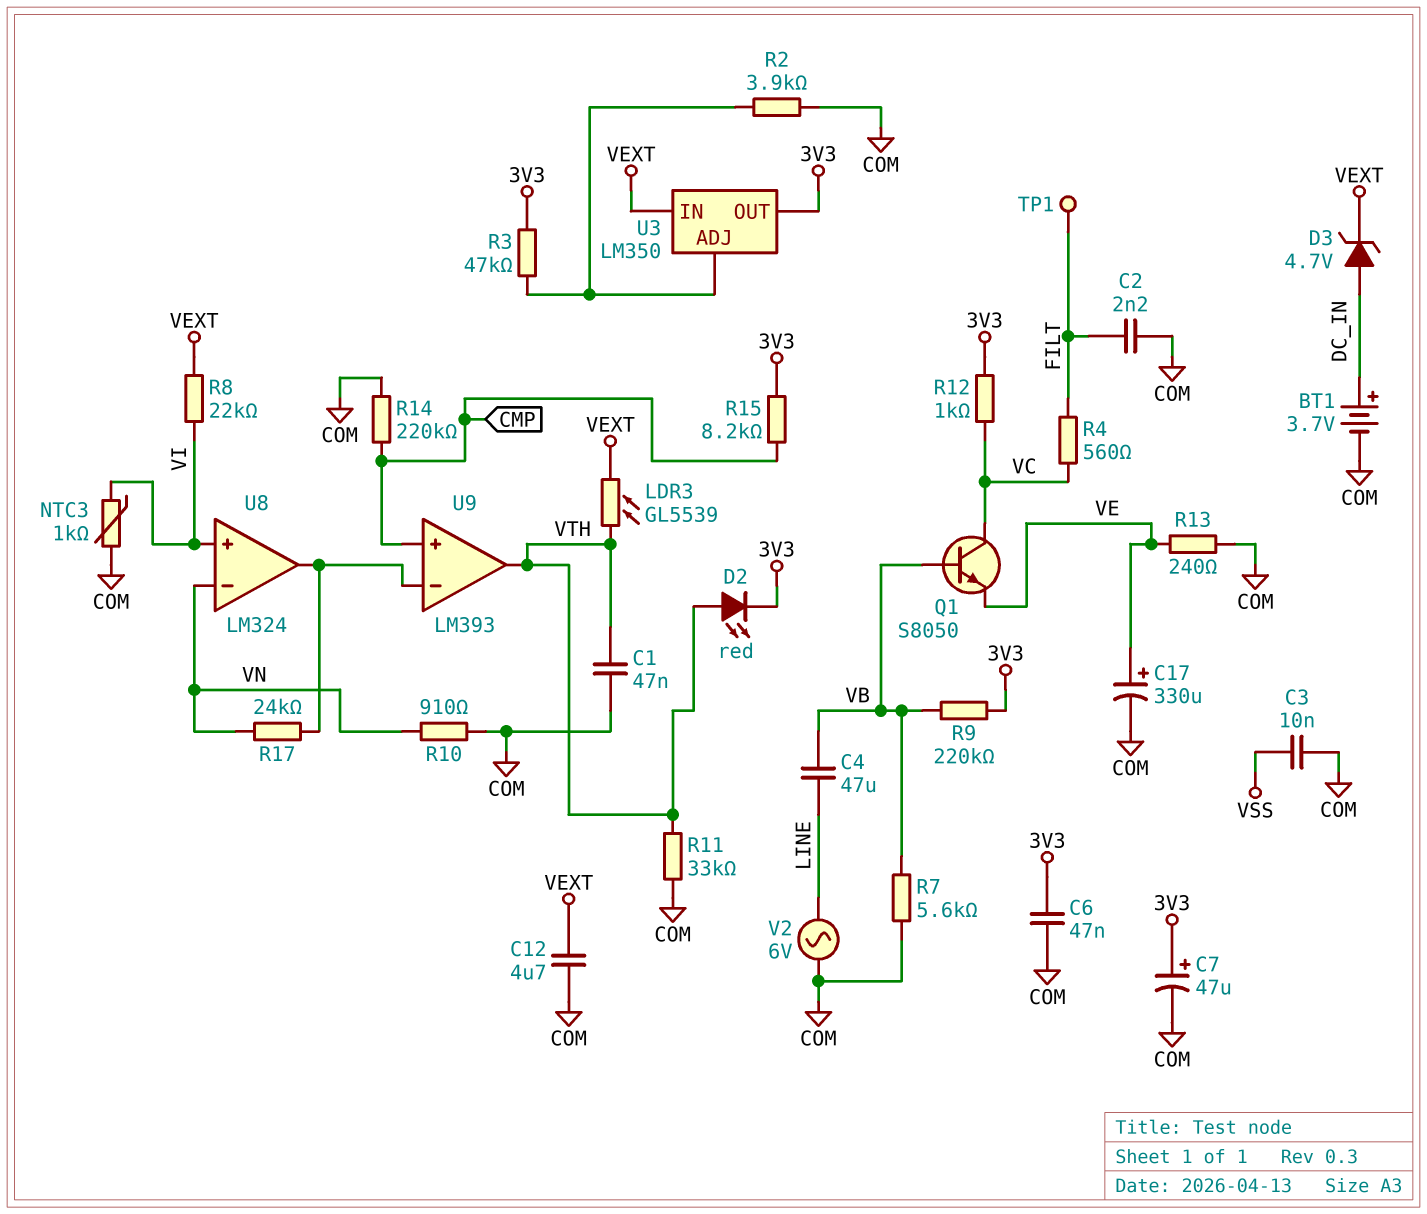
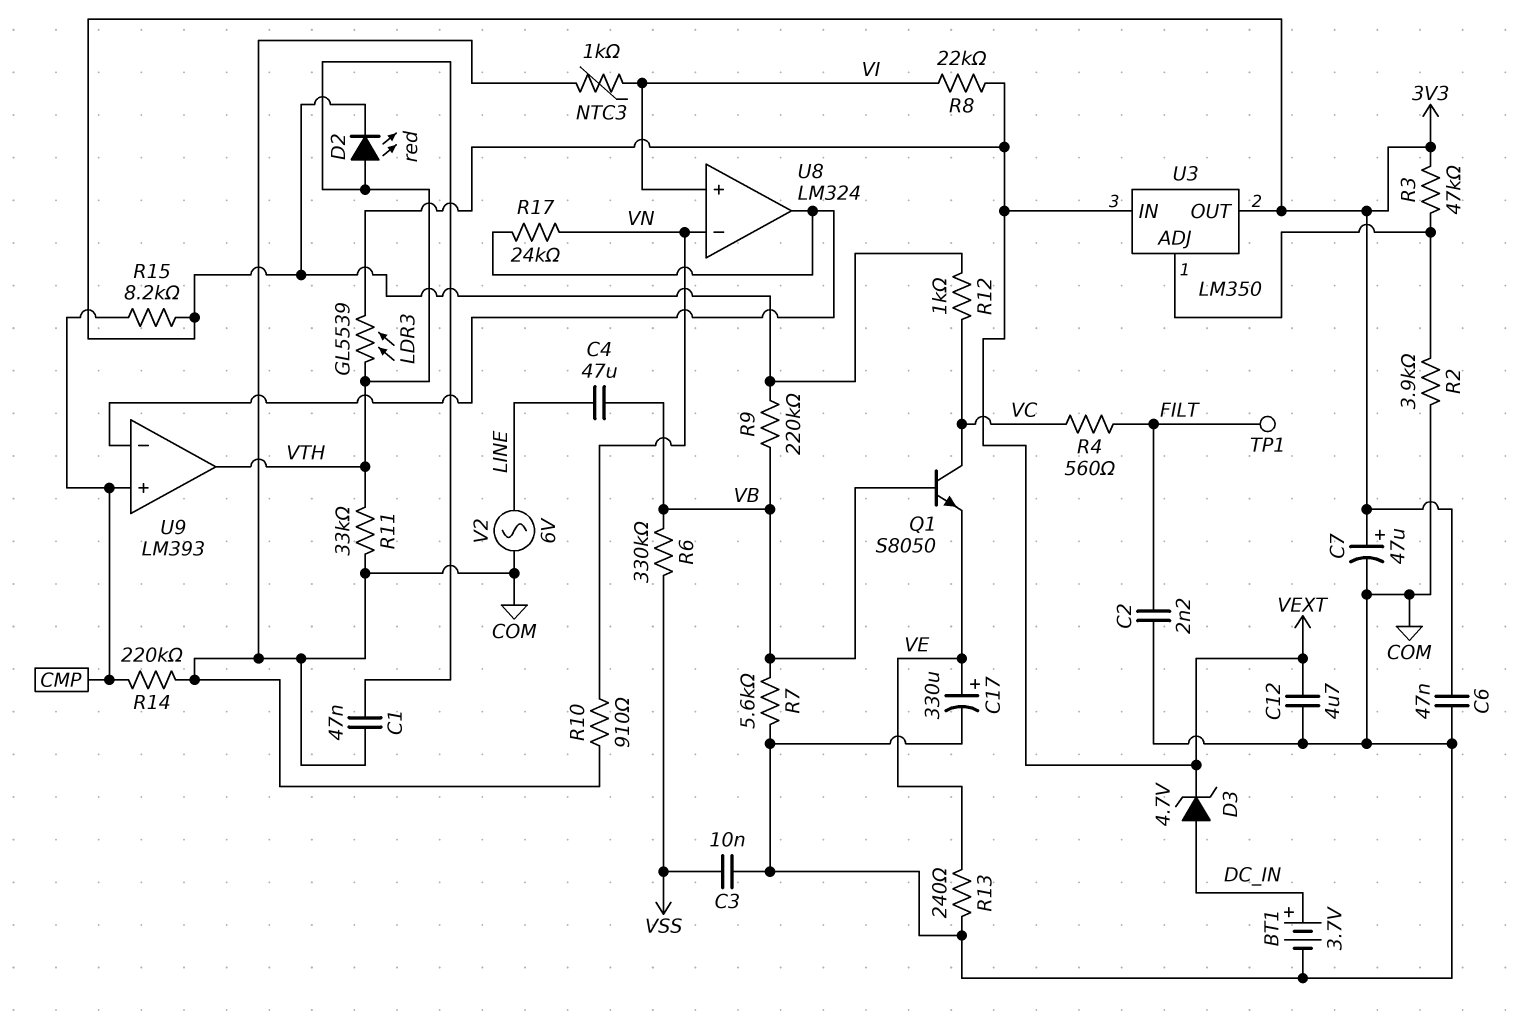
R6: none -> 330k (VB, VSS)

